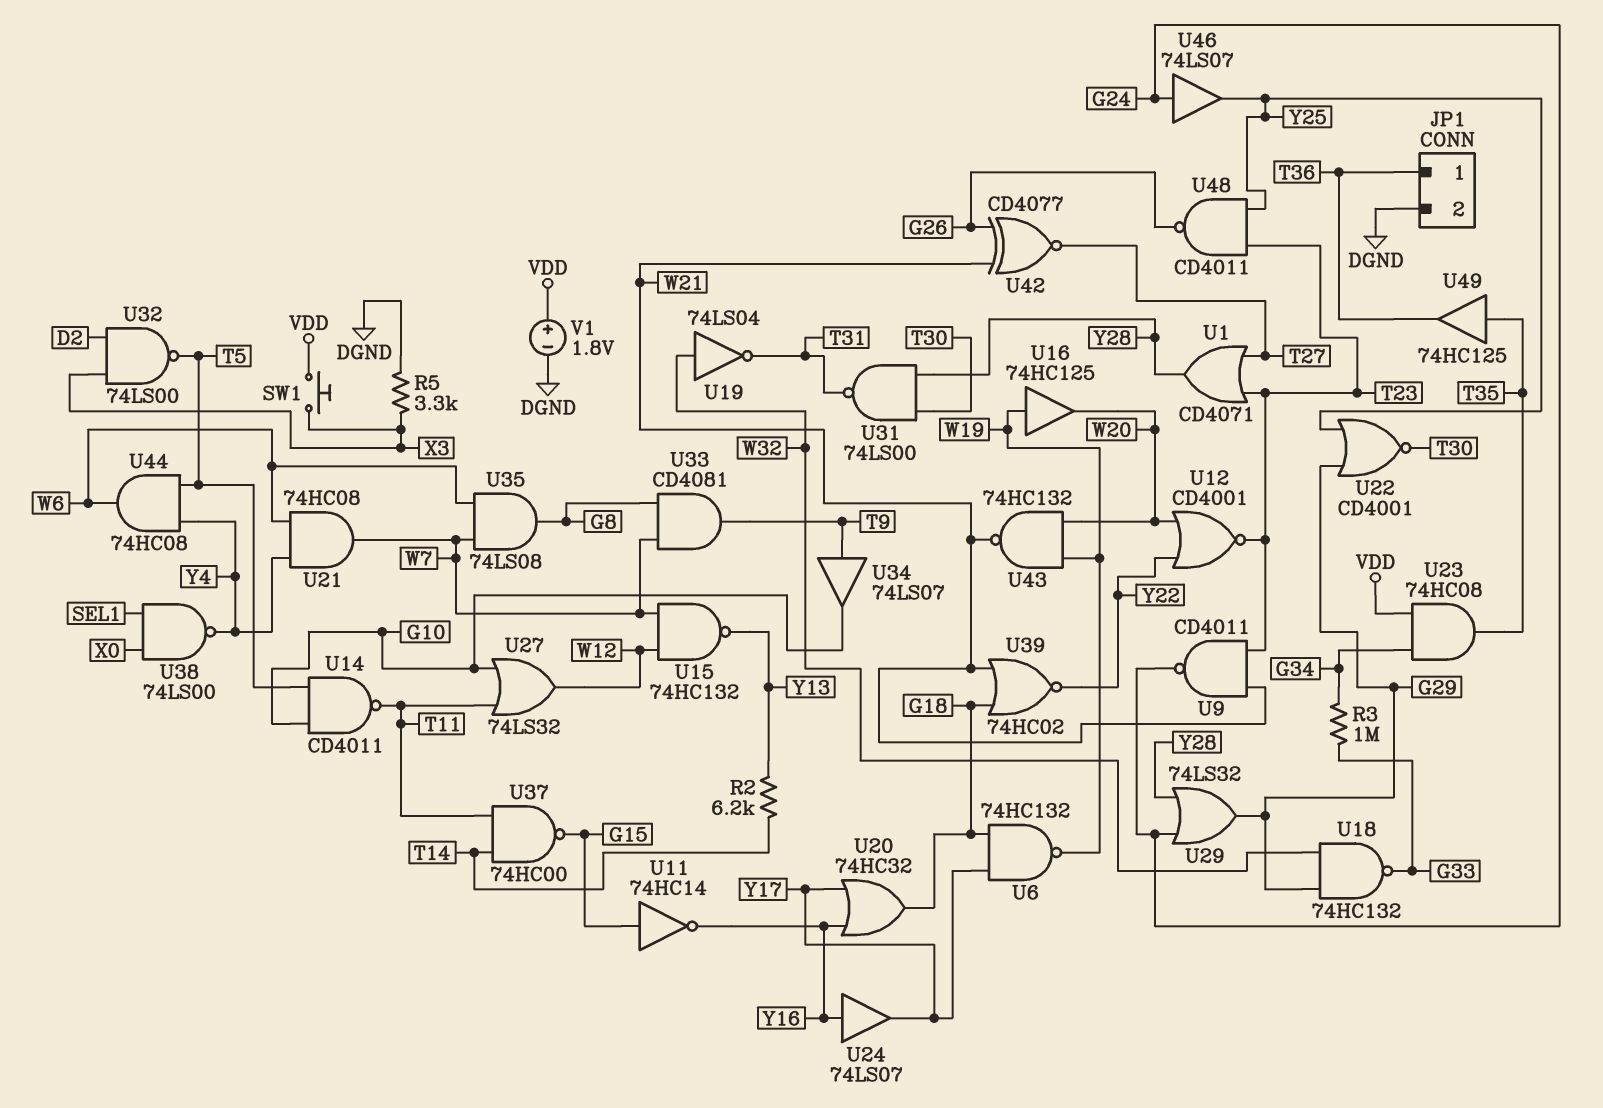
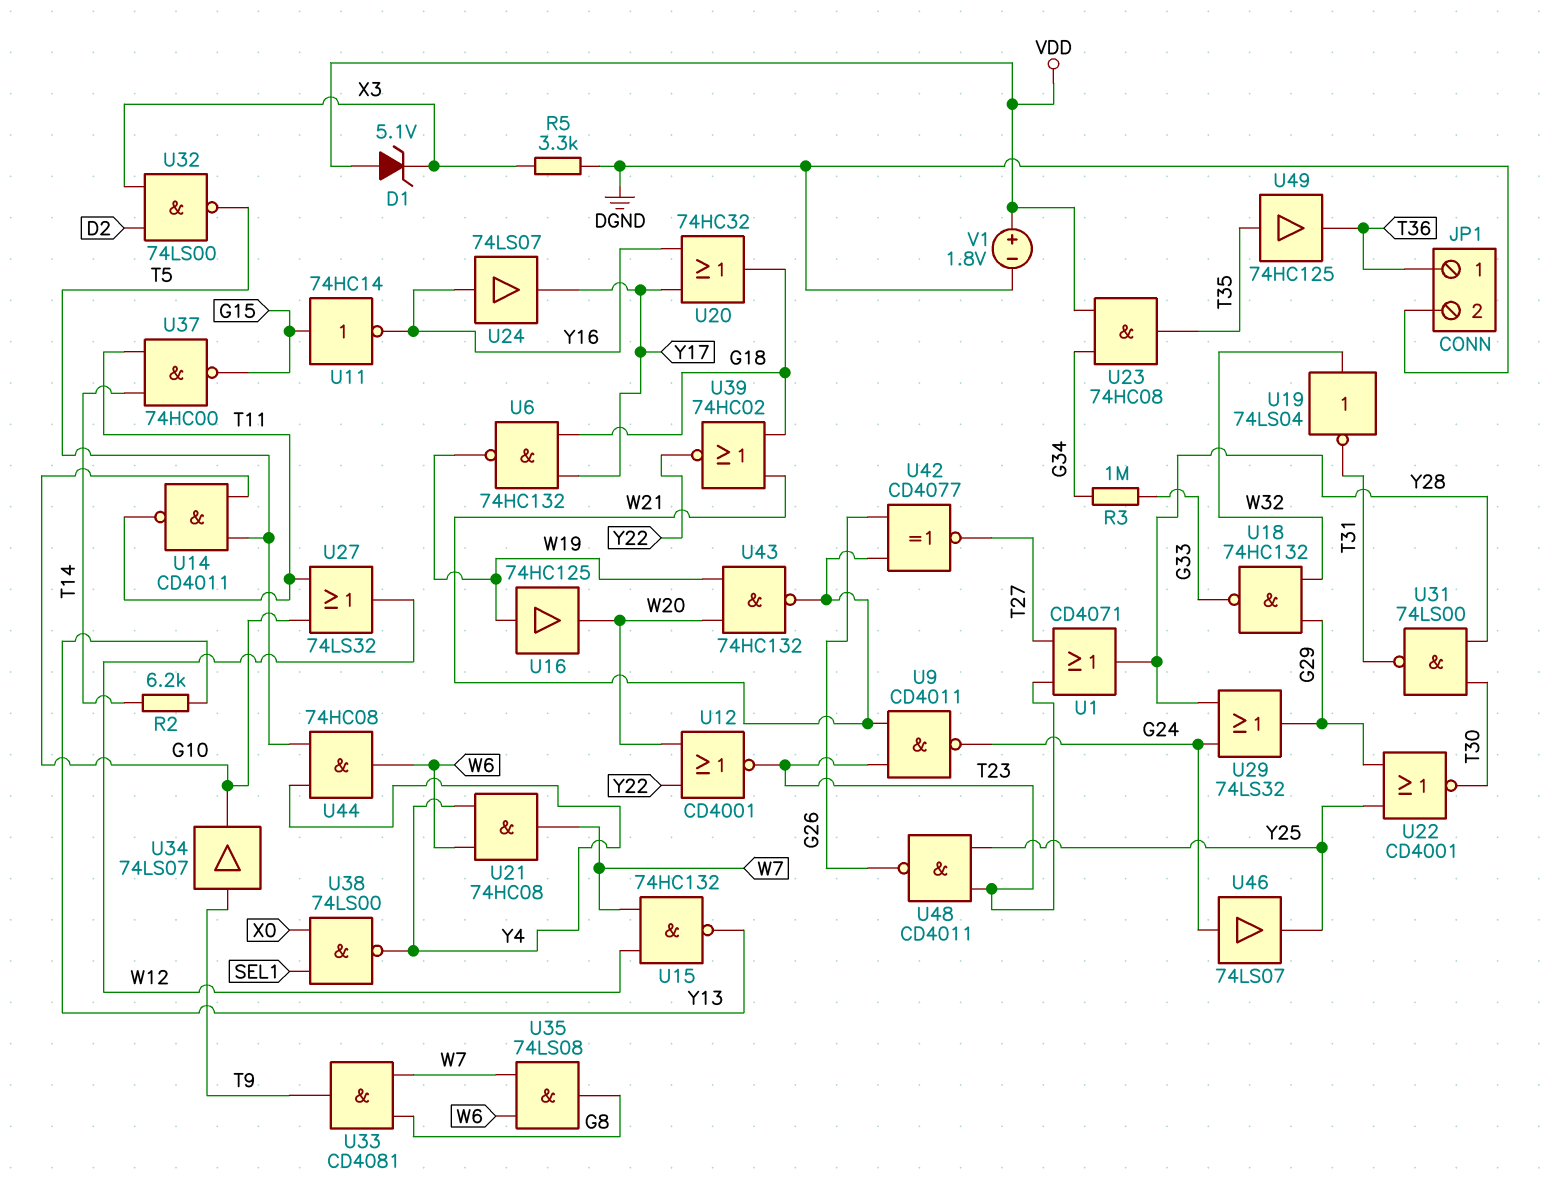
D1: none -> zener 5.1V (A VDD, K X3)
SW1: button (VDD, X3) -> none

